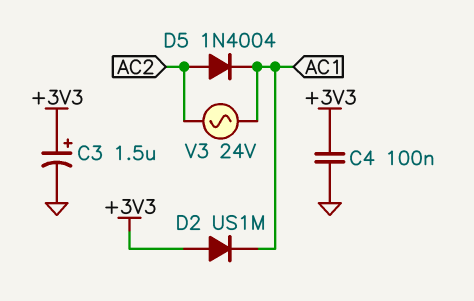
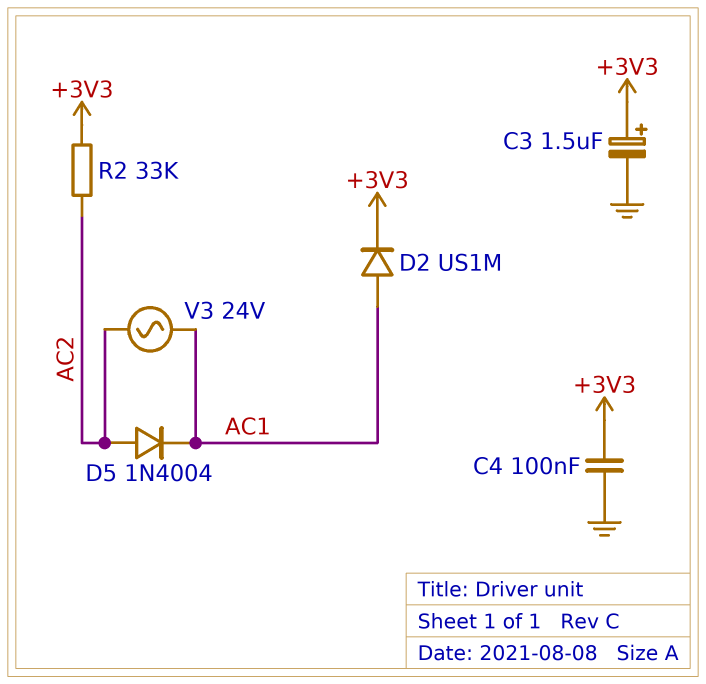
D2: diode US1M (A +3V3, K AC1) -> diode US1M (A AC1, K +3V3)
R2: none -> 33k (+3V3, AC2)

